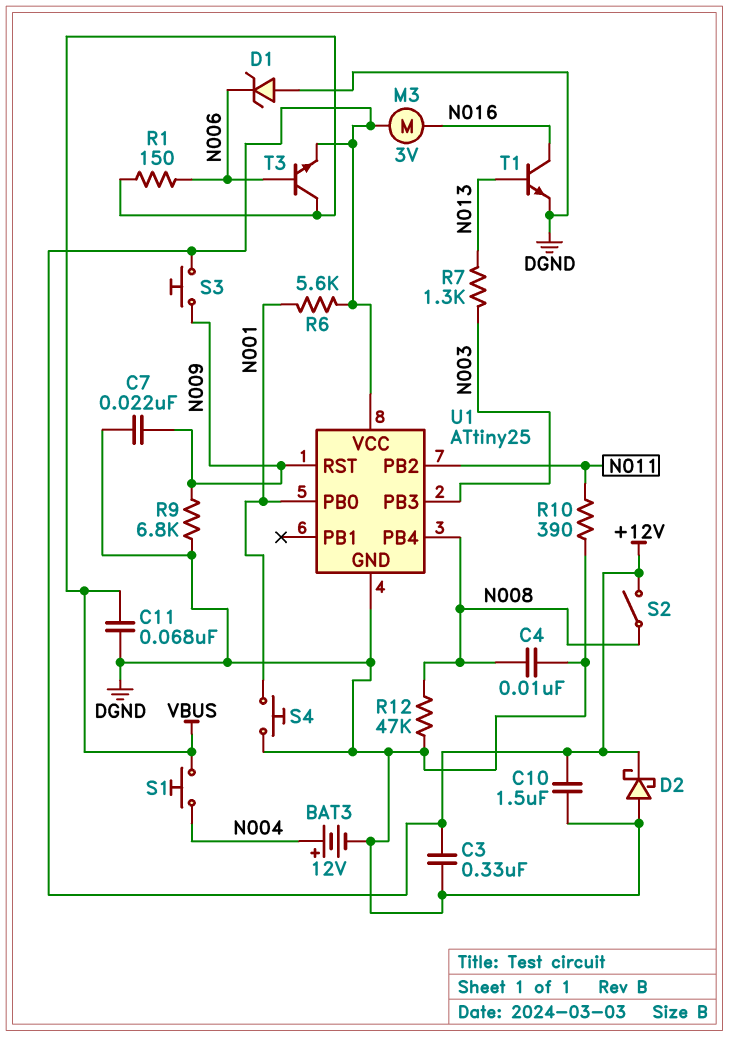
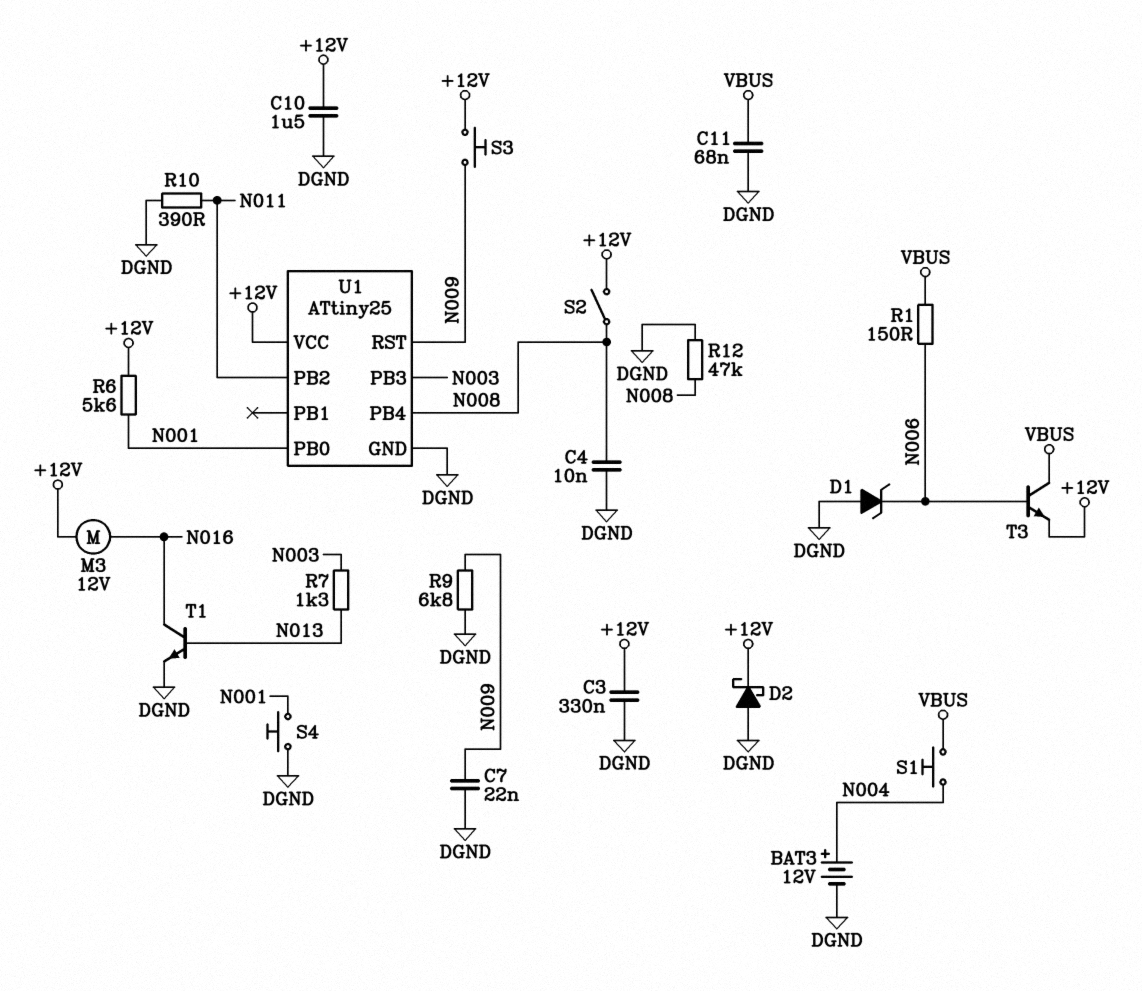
M3: motor 3V (+12V, N016) -> motor 12V (+12V, N016)

